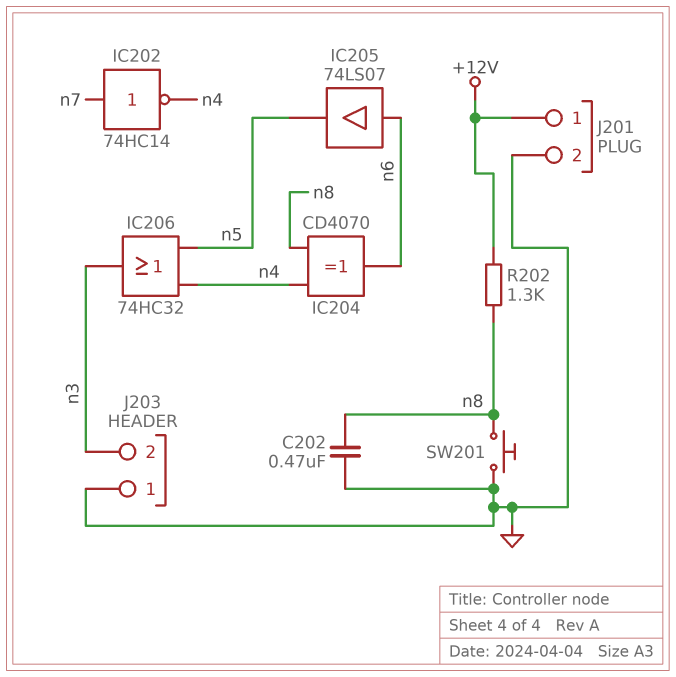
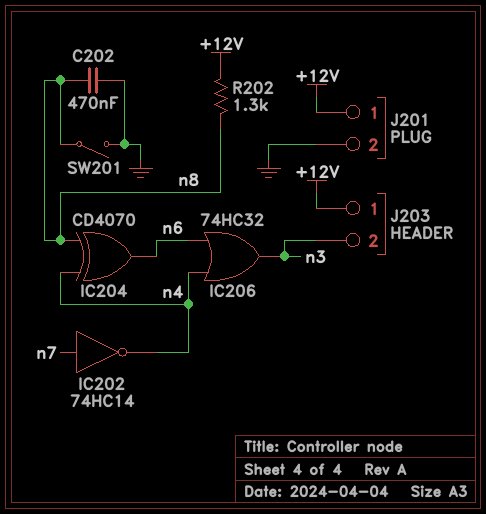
IC205: buffer 74LS07 (in n6, out n5) -> none
IC206: OR 74HC32 (in n4, in n5, out n3) -> OR 74HC32 (in n4, in n6, out n3)
J203 pin 1: GND -> +12V
SW201: button (GND, n8) -> switch (GND, n8)

